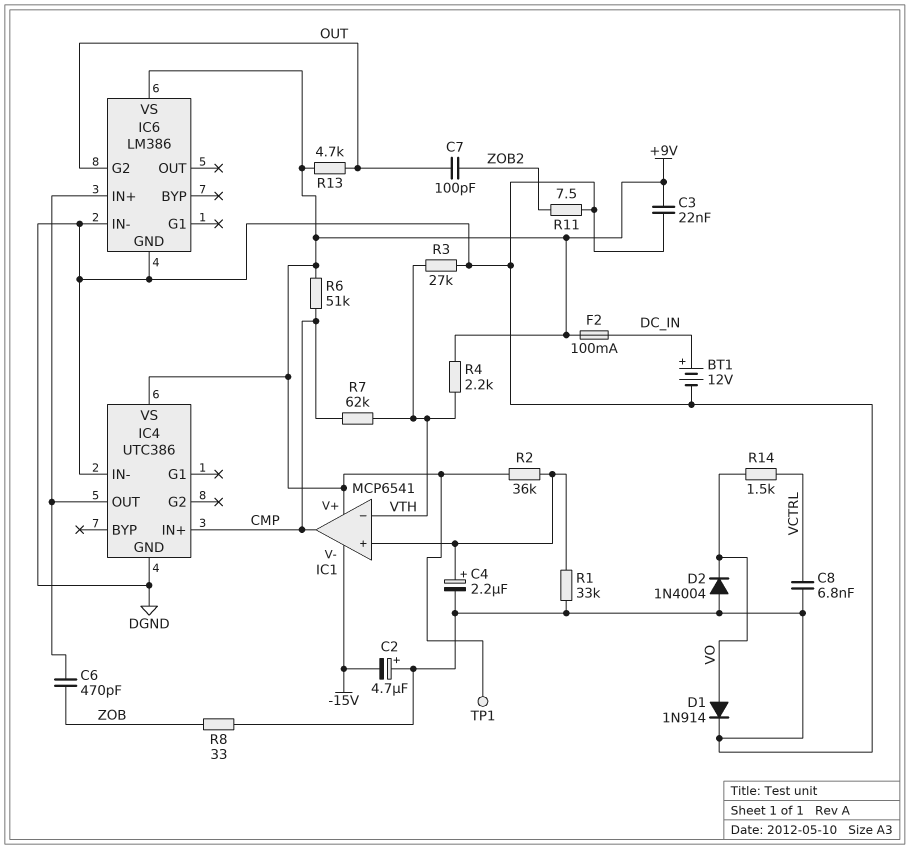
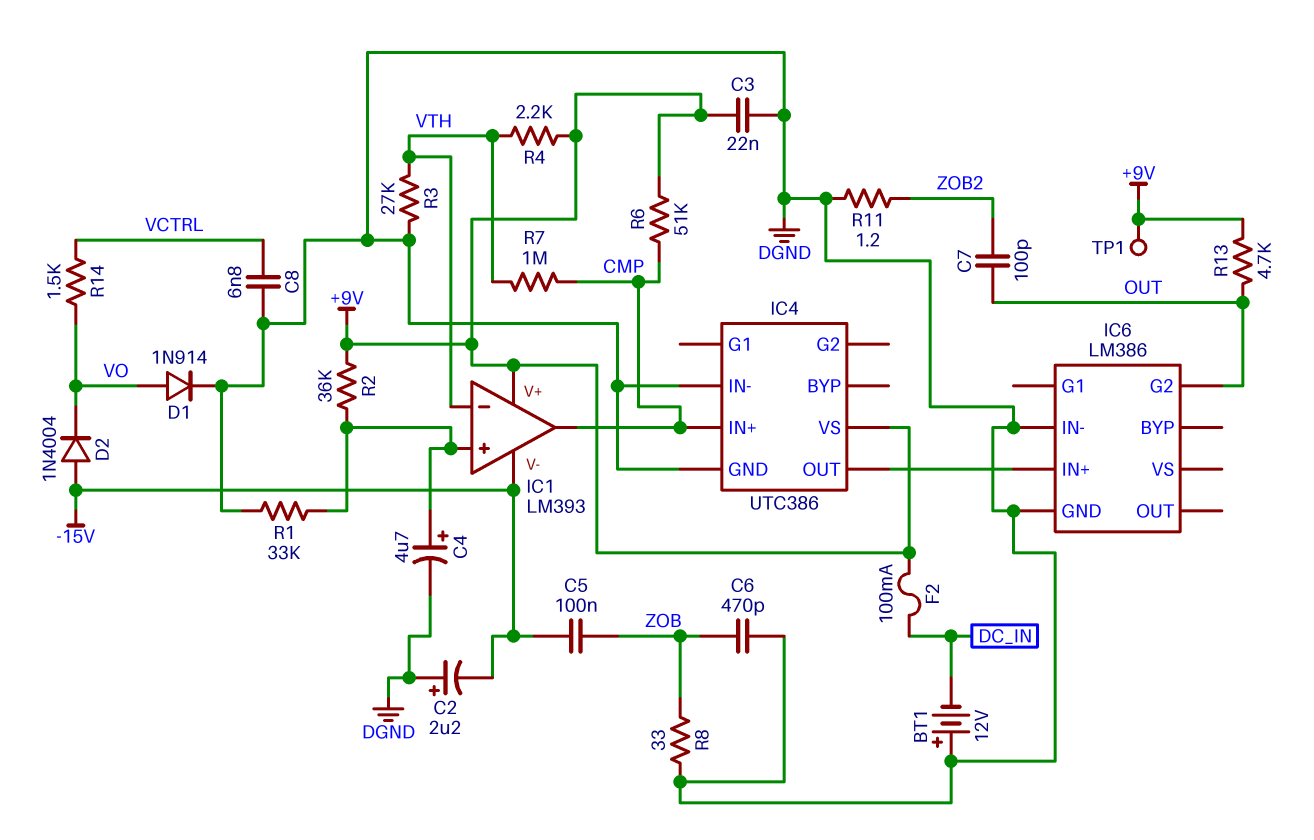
BT1: 12V (plus DC_IN, minus DGND) -> 12V (plus DGND, minus DC_IN)
C2: 4.7uF (plus DGND, minus -15V) -> 2.2uF (plus DGND, minus -15V)
C4: 2.2uF (plus IC1/in+, minus DGND) -> 4.7uF (plus IC1/in+, minus DGND)
C5: none -> 100nF (-15V, ZOB)
C6: 470pF (IC4/OUT, ZOB) -> 470pF (DGND, ZOB)
D2: diode 1N4004 (A DGND, K VO) -> diode 1N4004 (A -15V, K VO)
IC1: MCP6541 -> LM393
IC6 pin VS: +9V -> none
R7: 62k (CMP, VTH) -> 1M (CMP, VTH)
R11: 7.5 (DGND, ZOB2) -> 1.2 (DGND, ZOB2)

